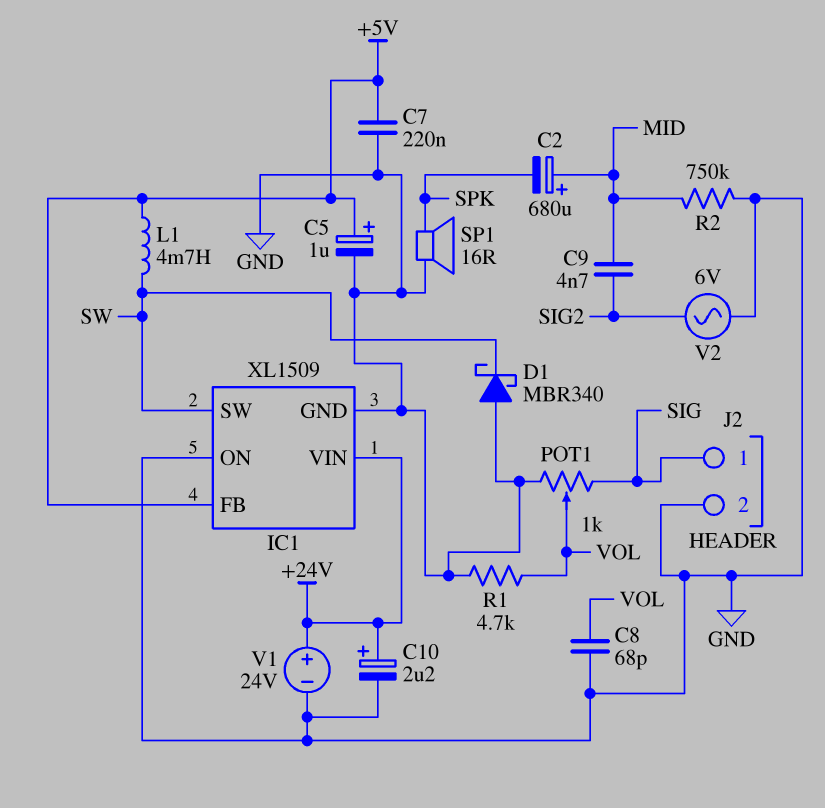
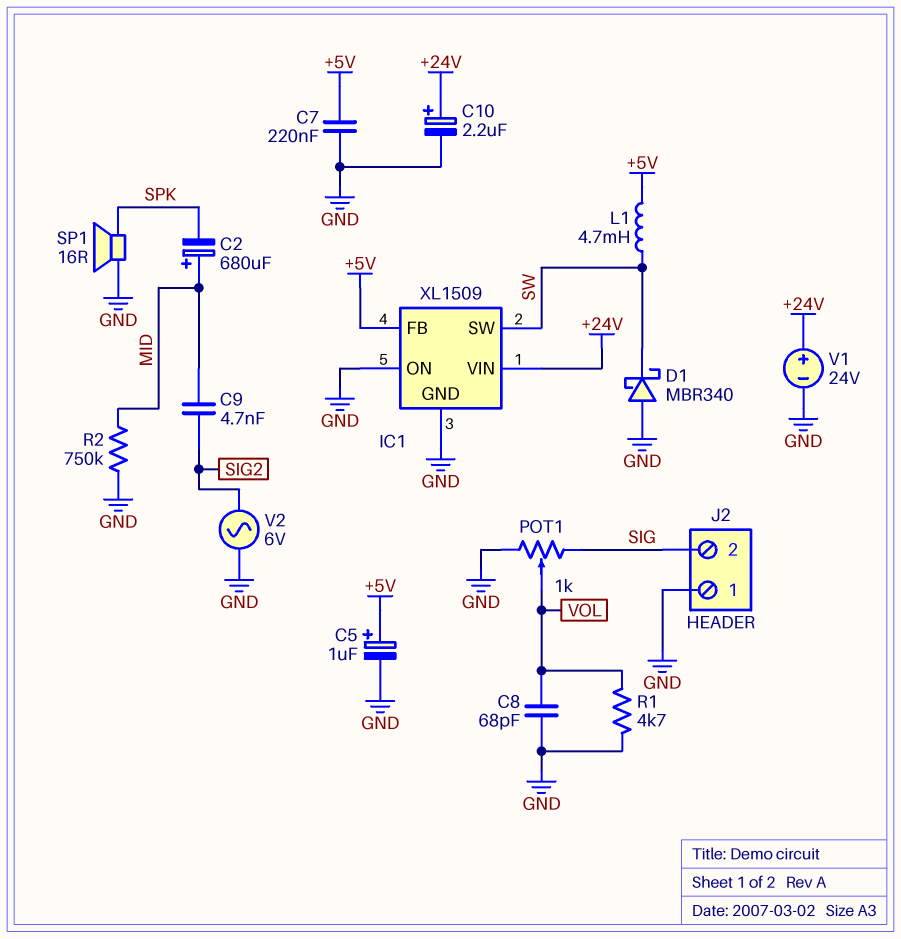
J2 pin 1: SIG -> GND
J2 pin 2: GND -> SIG

